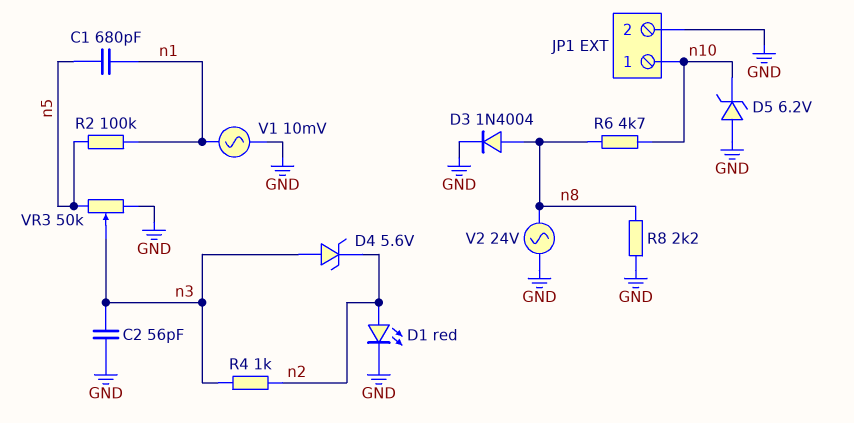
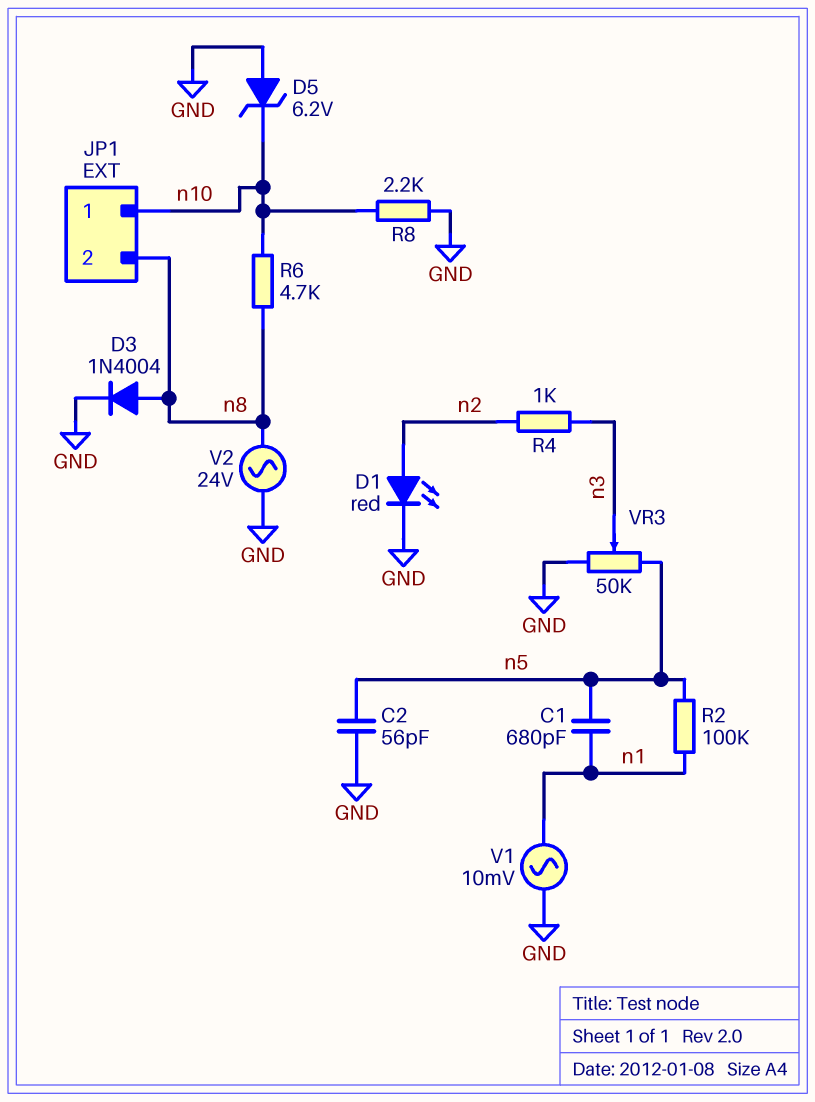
C2: 56pF (GND, n3) -> 56pF (GND, n5)
D4: zener 5.6V (A n3, K n2) -> none
JP1 pin 2: GND -> n8
R8: 2.2k (GND, n8) -> 2.2k (GND, n10)

